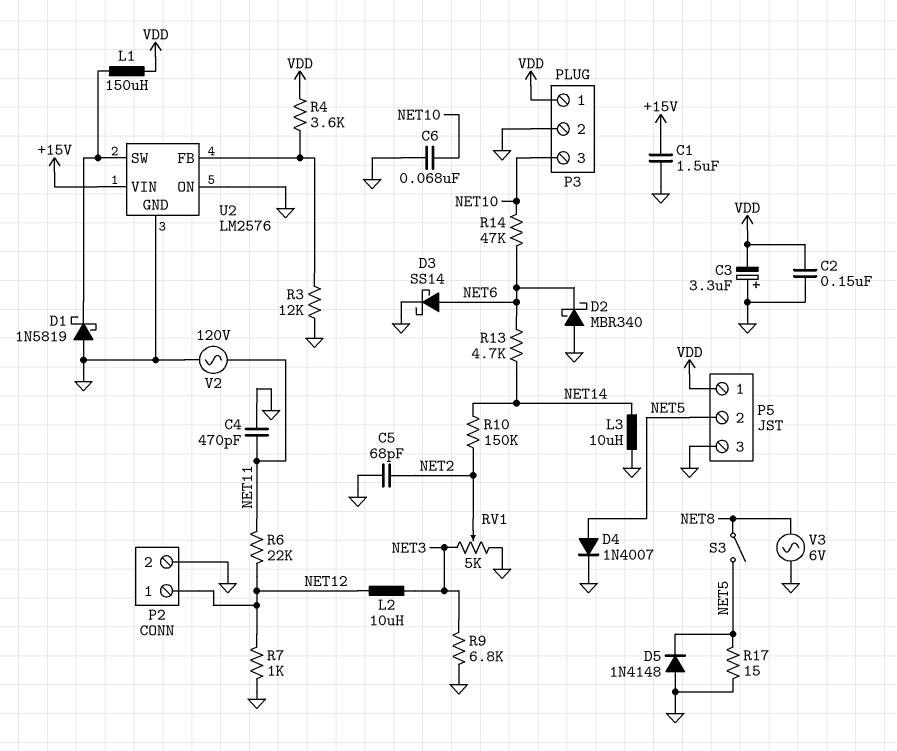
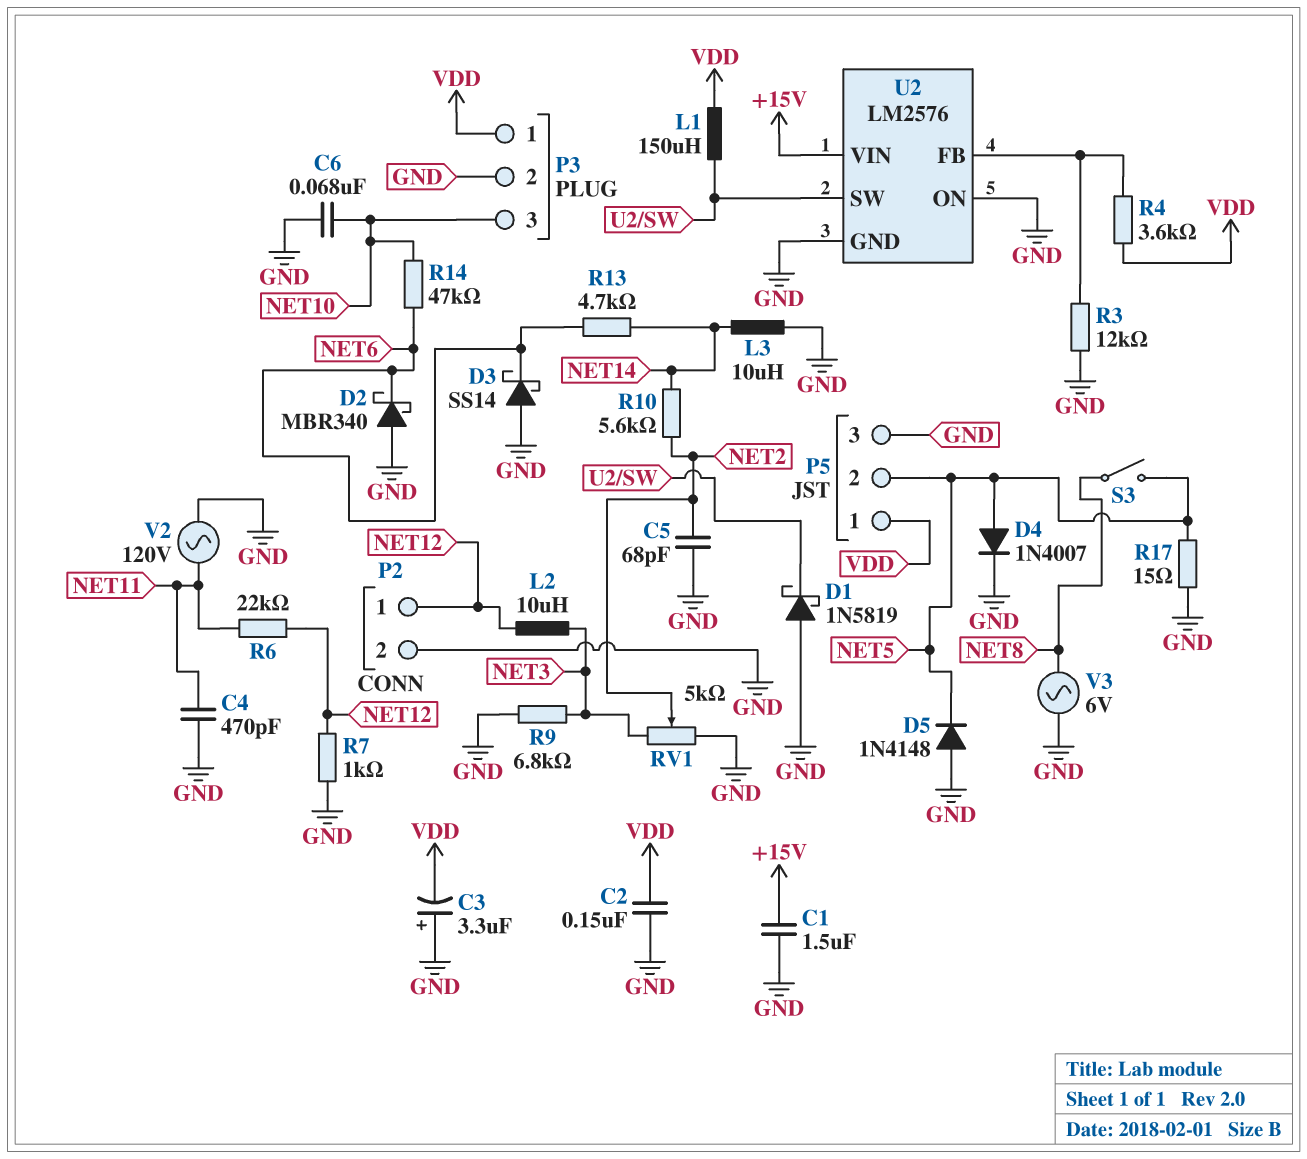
D3: schottky SS14 (A NET6, K GND) -> schottky SS14 (A GND, K NET6)
R10: 150k (NET2, NET14) -> 5.6k (NET2, NET14)

